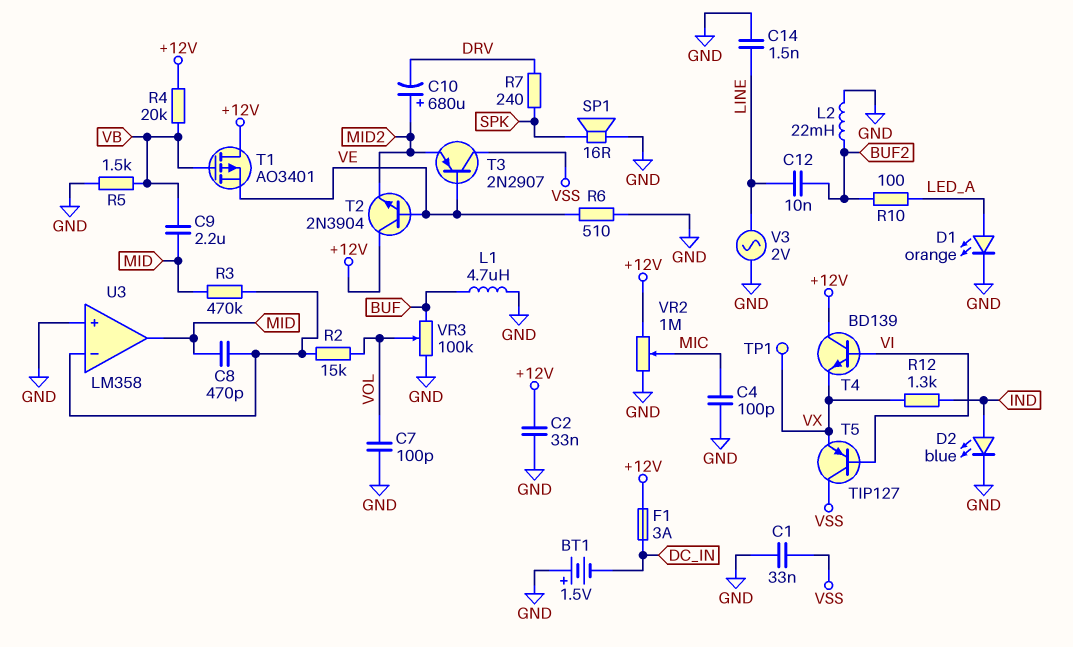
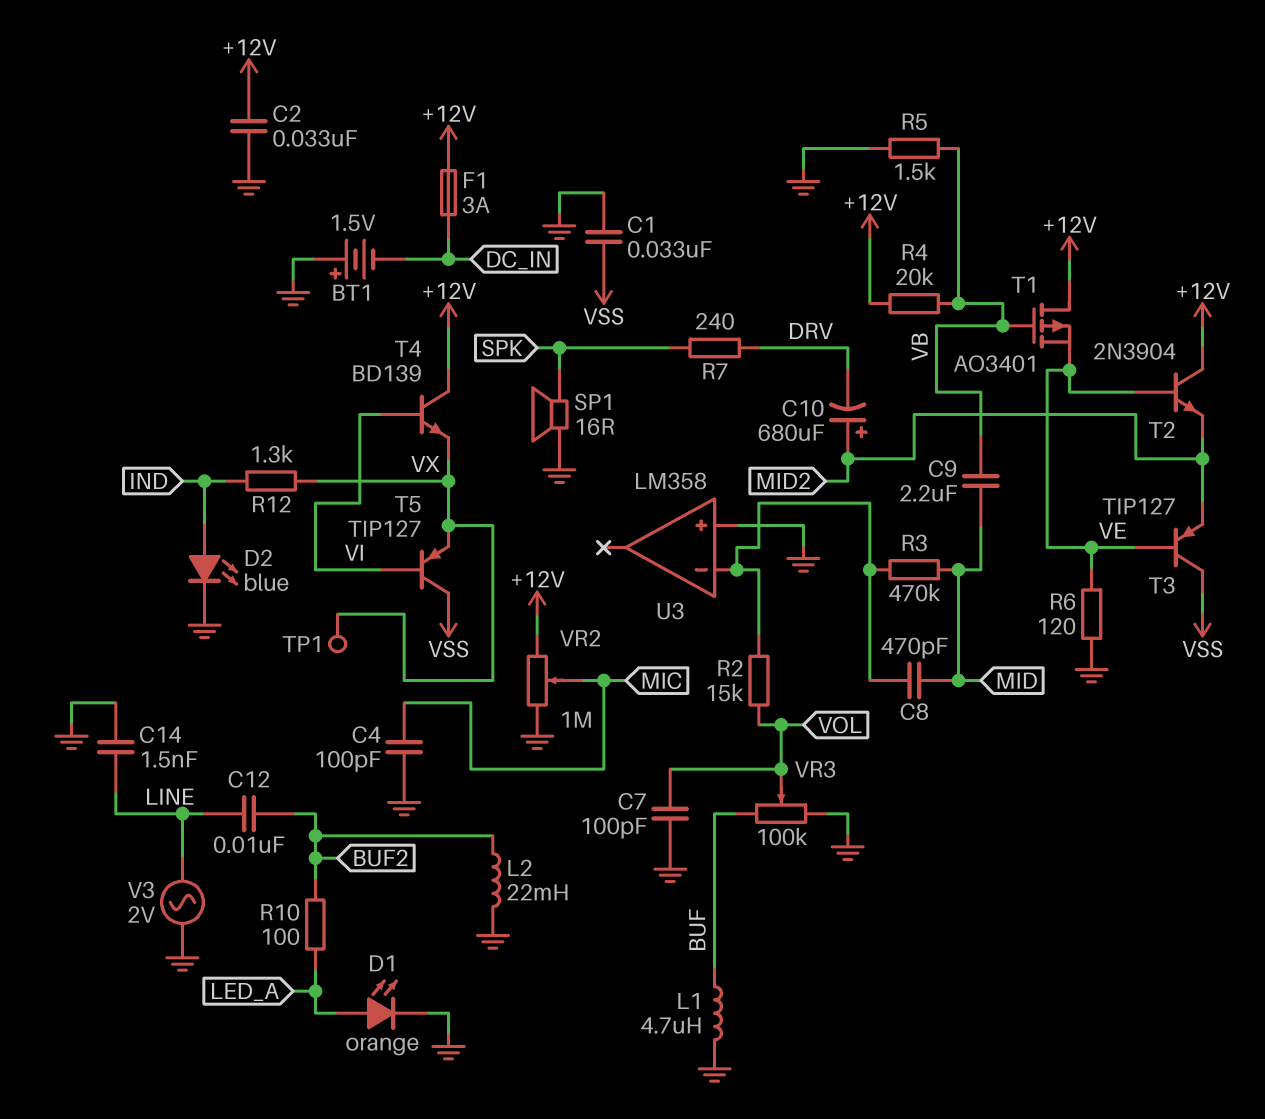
R6: 510 (GND, VE) -> 120 (GND, VE)
T3: PNP 2N2907 (B VE, C VSS, E MID2) -> PNP TIP127 (B VE, C VSS, E MID2)
U3 pin out: MID -> none

